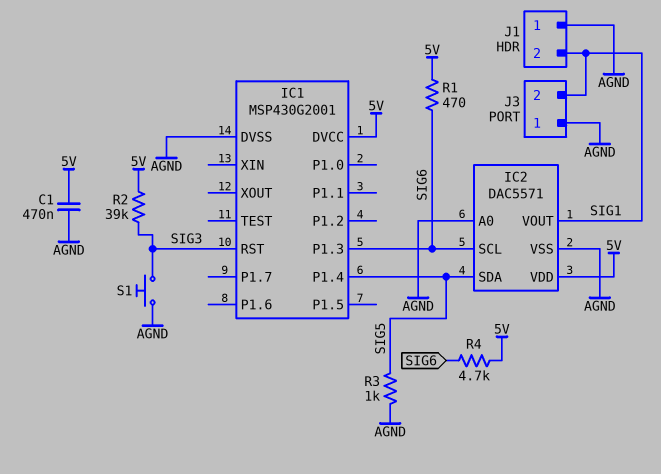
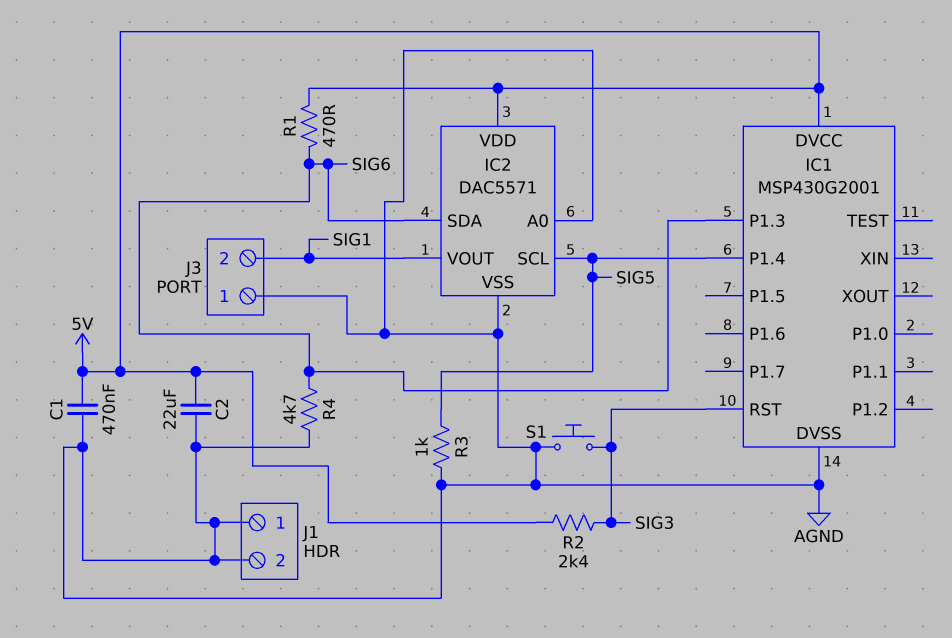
C2: none -> 22uF (5V, AGND)
IC2 pin SCL: SIG6 -> SIG5
IC2 pin SDA: SIG5 -> SIG6
J1 pin 2: SIG1 -> AGND
R2: 39k (5V, SIG3) -> 2.4k (5V, SIG3)
R4: 4.7k (5V, SIG6) -> 4.7k (AGND, SIG6)

